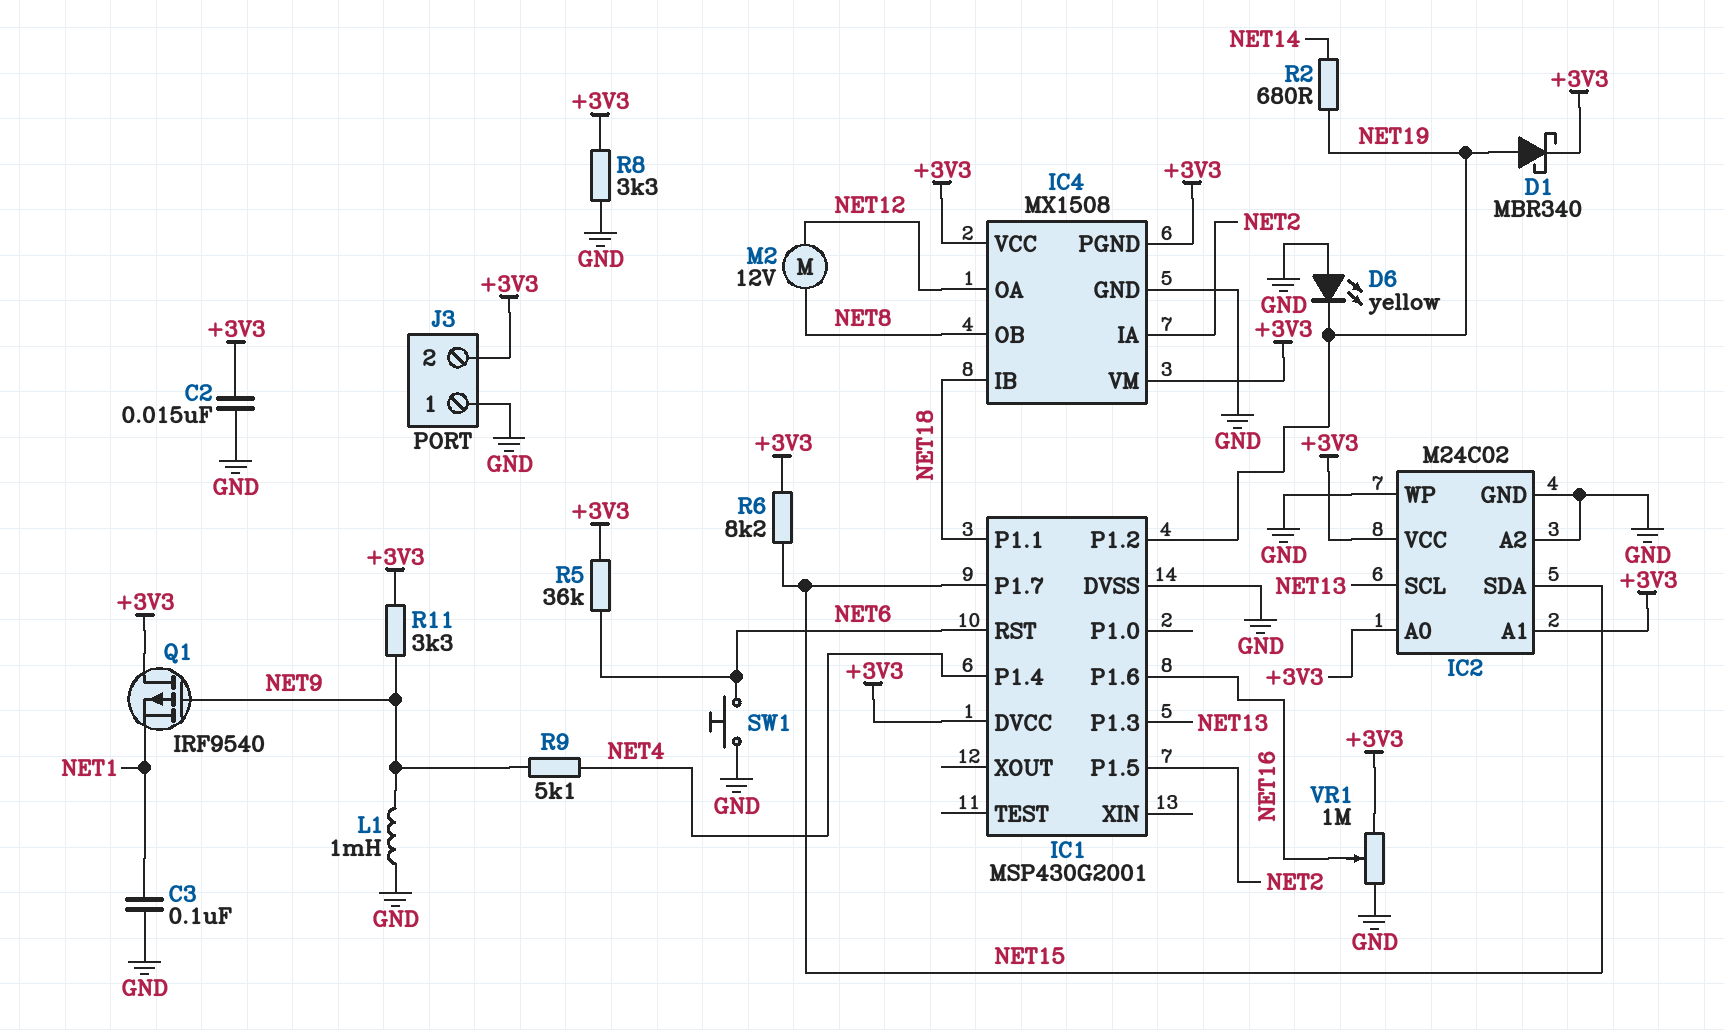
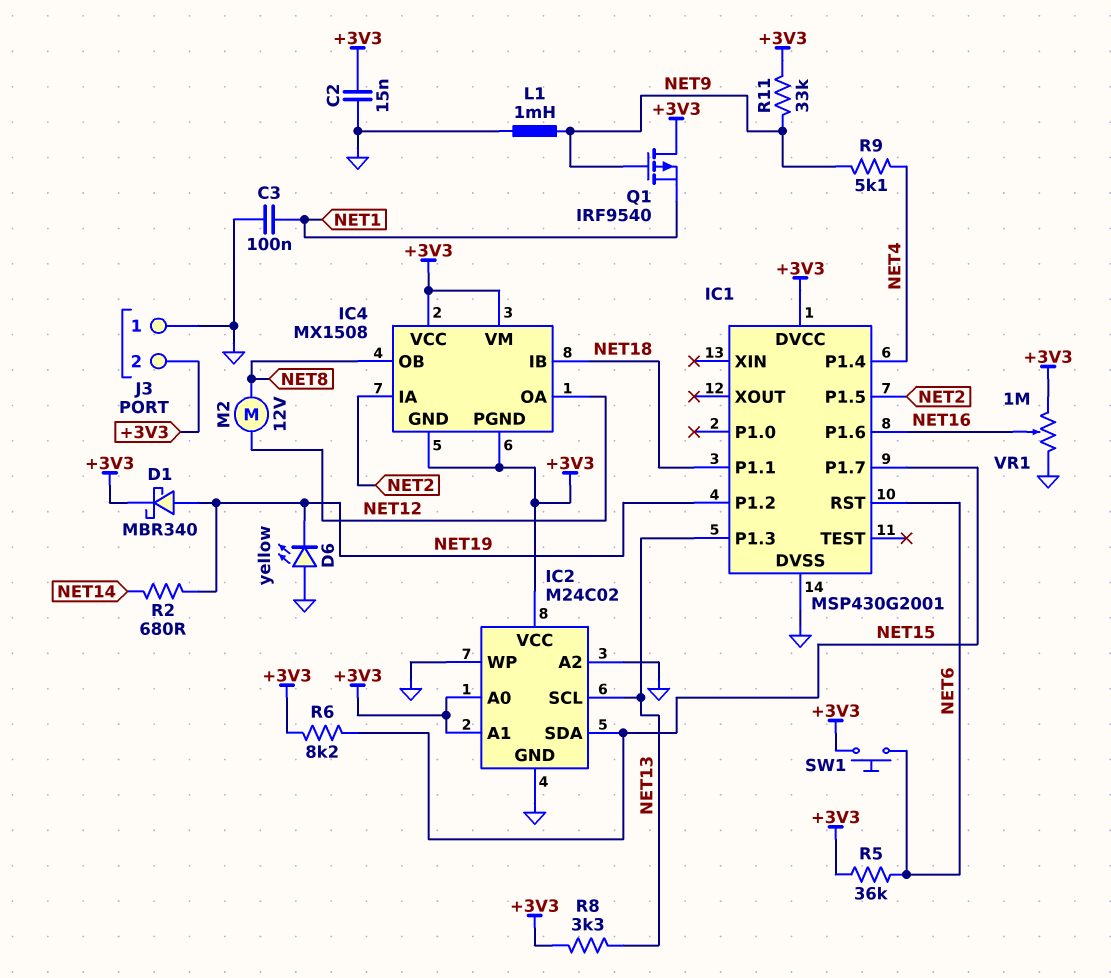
IC4 pin GND: GND -> +3V3
R8: 3.3k (+3V3, GND) -> 3.3k (+3V3, NET13)
R11: 3.3k (+3V3, NET9) -> 33k (+3V3, NET9)
SW1: button (GND, NET6) -> button (+3V3, NET6)

